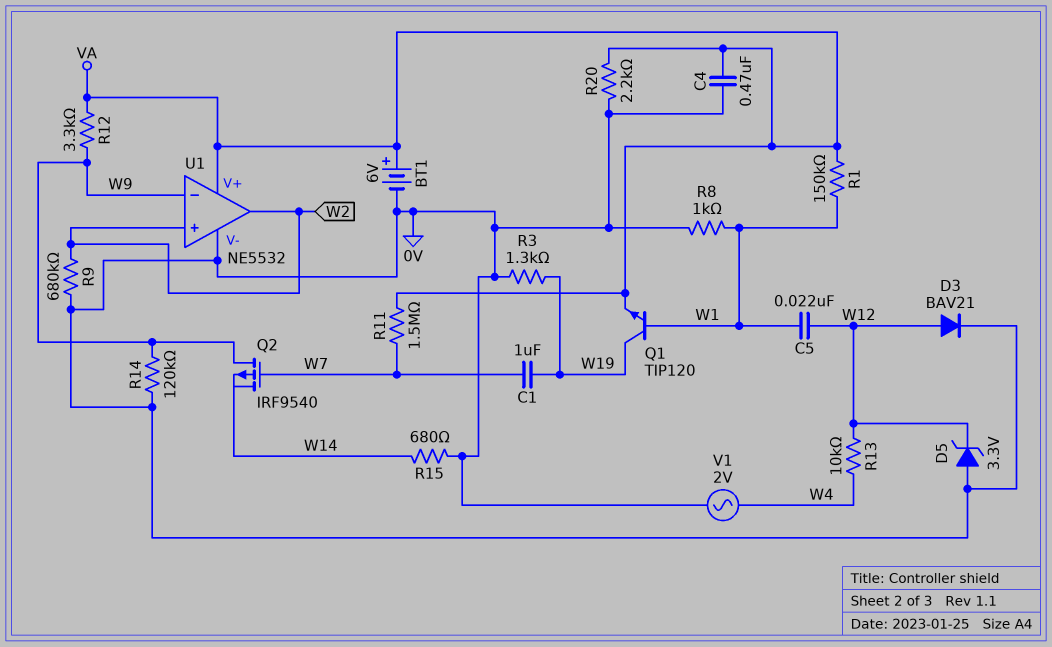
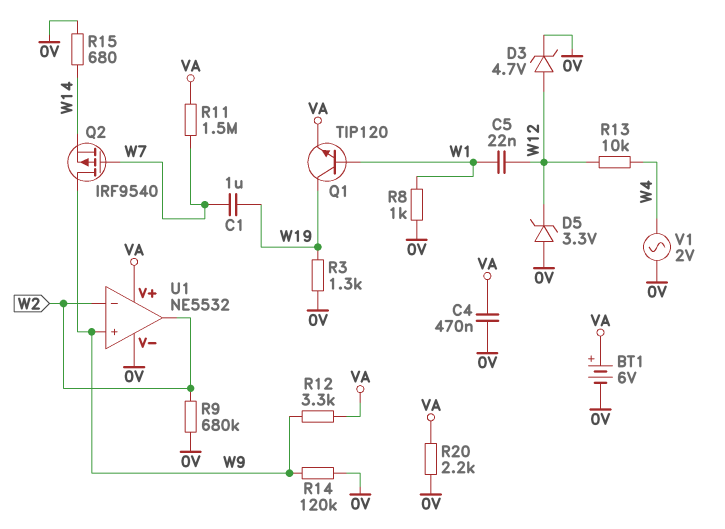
D3: diode BAV21 (A W12, K 0V) -> zener 4.7V (A W12, K 0V)
R1: 150k (VA, W1) -> none
U1 pin in+: W2 -> W9
U1 pin in-: W9 -> W2

